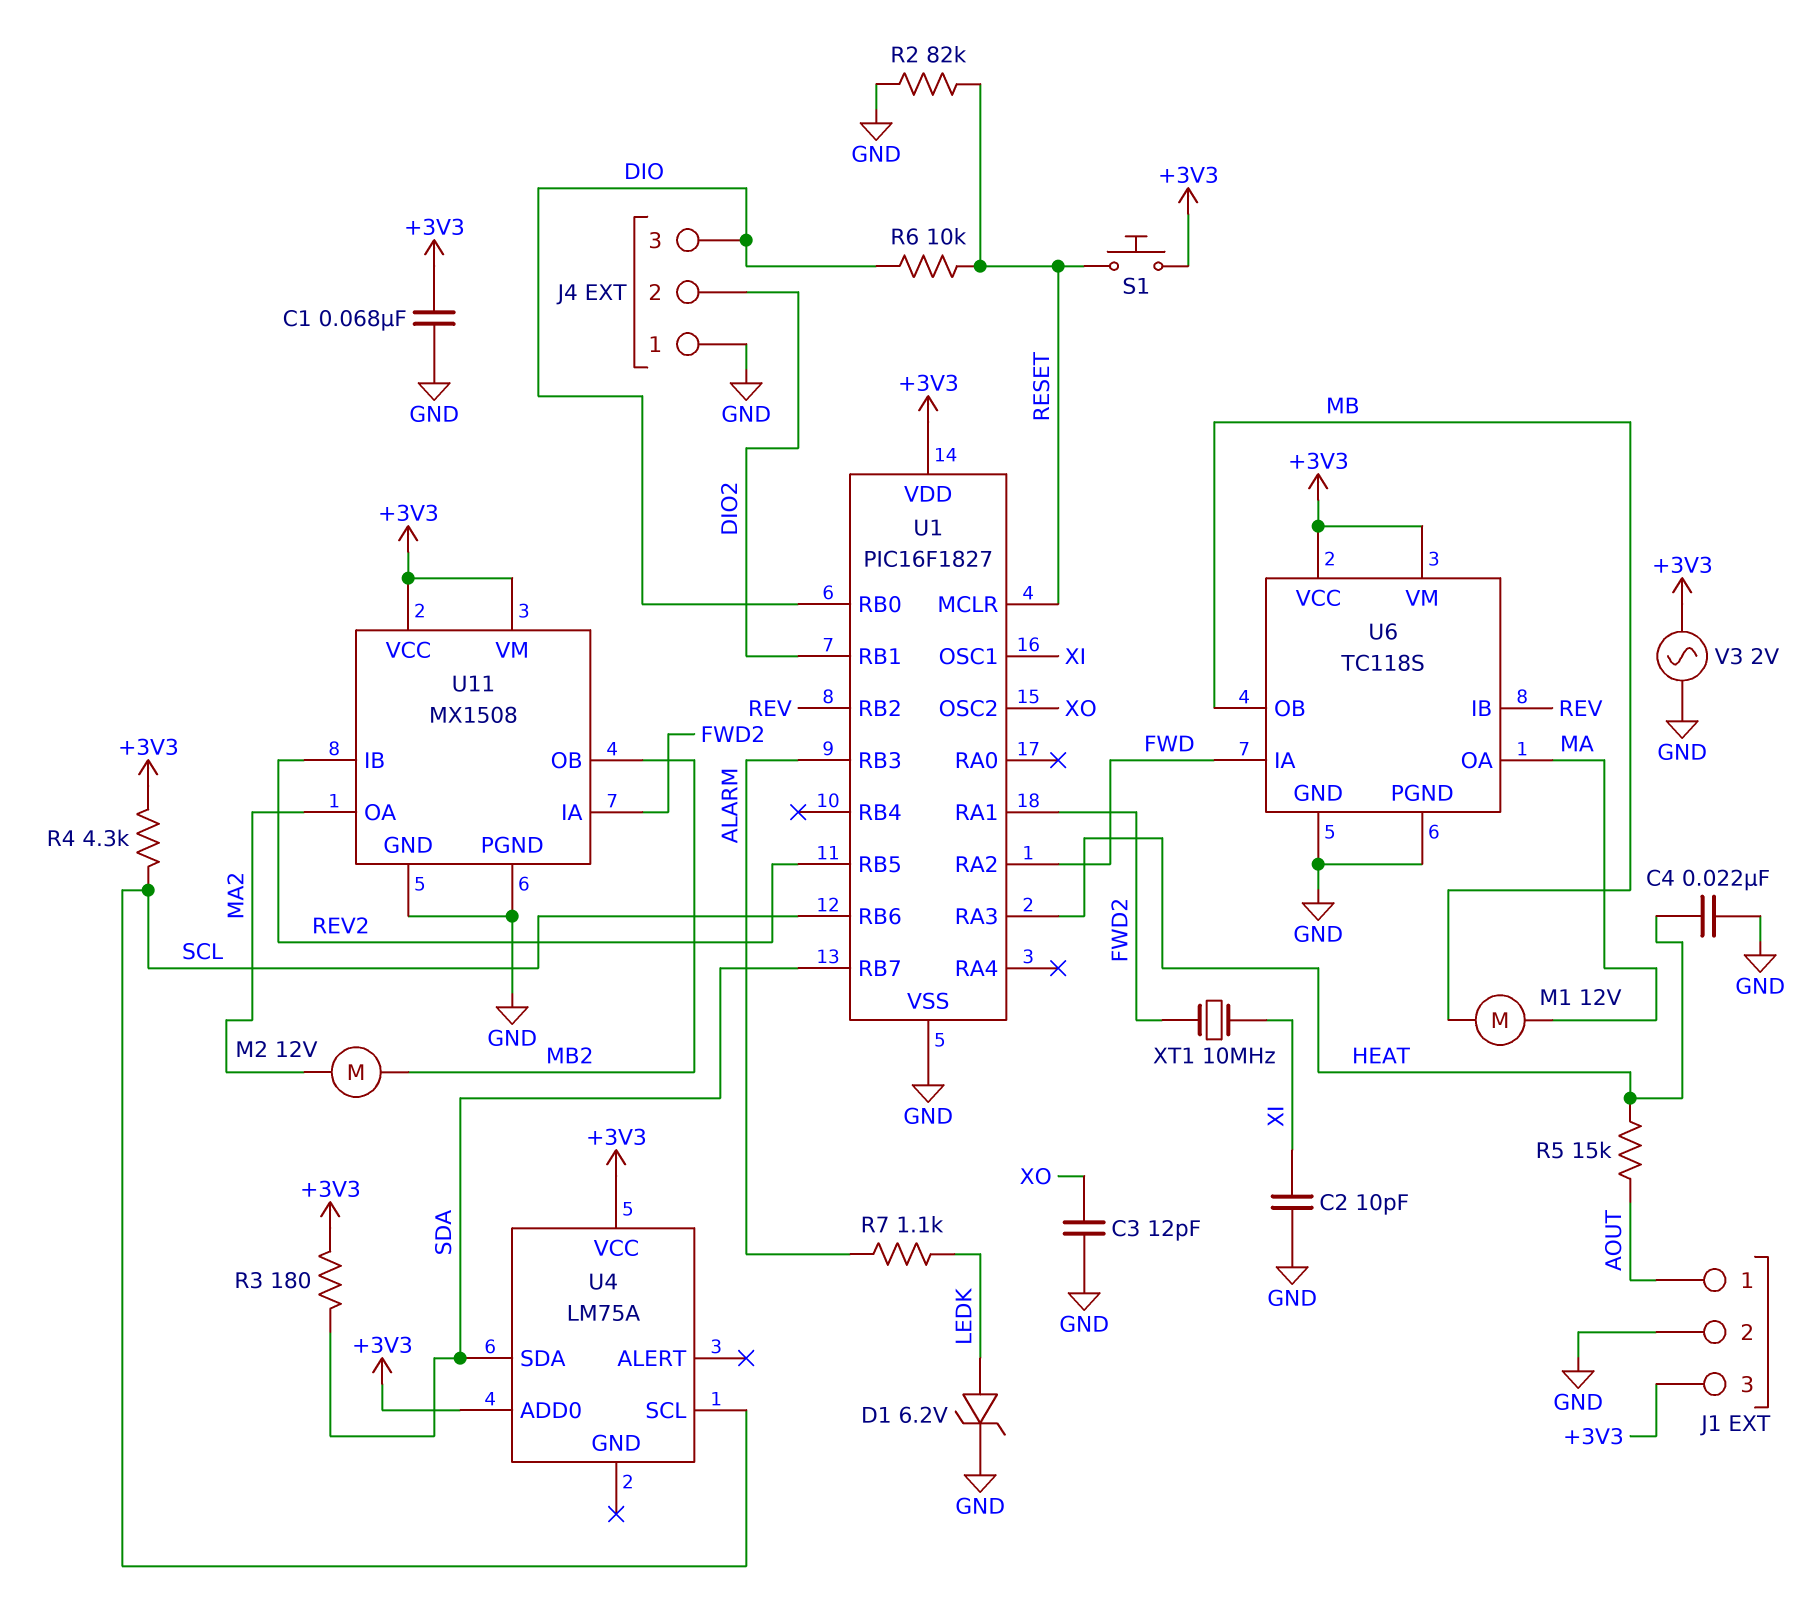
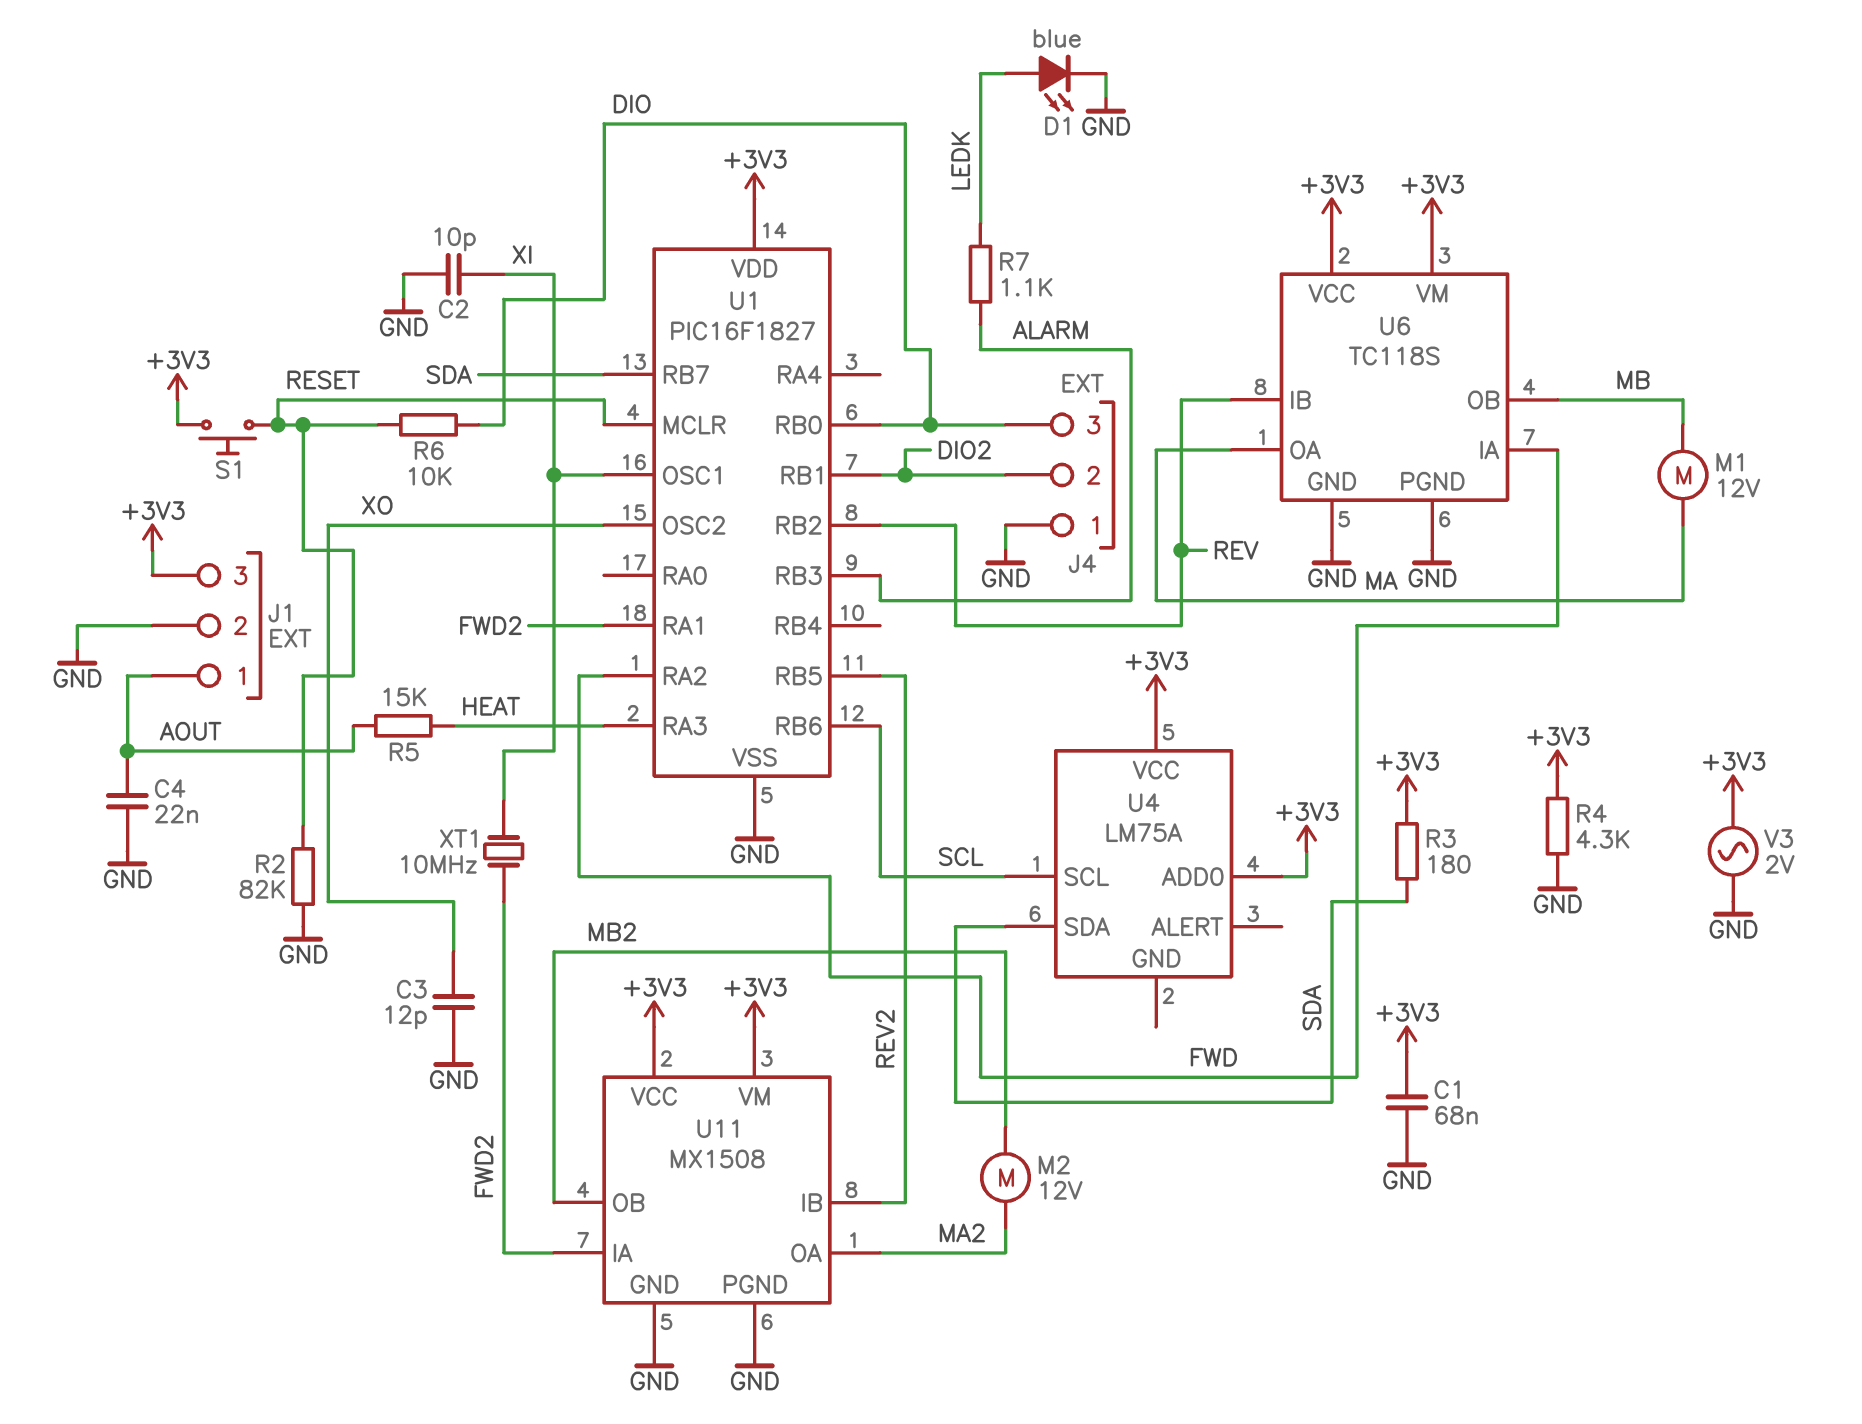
C4: 22nF (GND, HEAT) -> 22nF (AOUT, GND)
D1: zener 6.2V (A LEDK, K GND) -> LED blue (A LEDK, K GND)
R4: 4.3k (+3V3, SCL) -> 4.3k (+3V3, GND)

